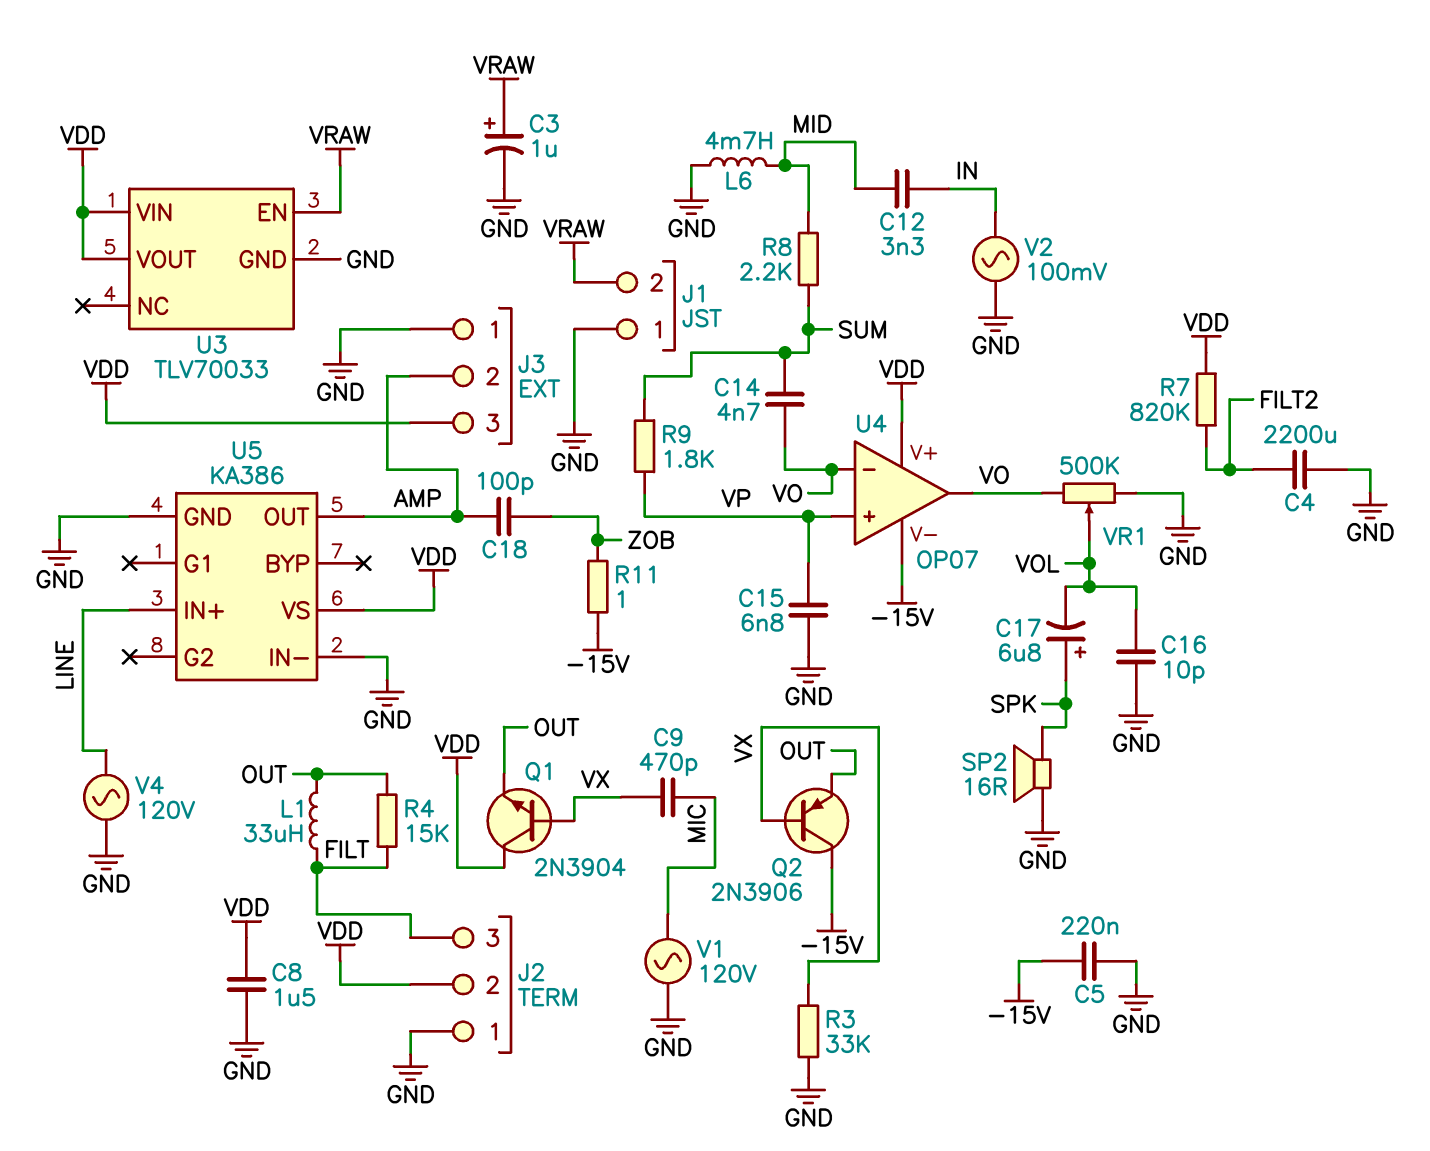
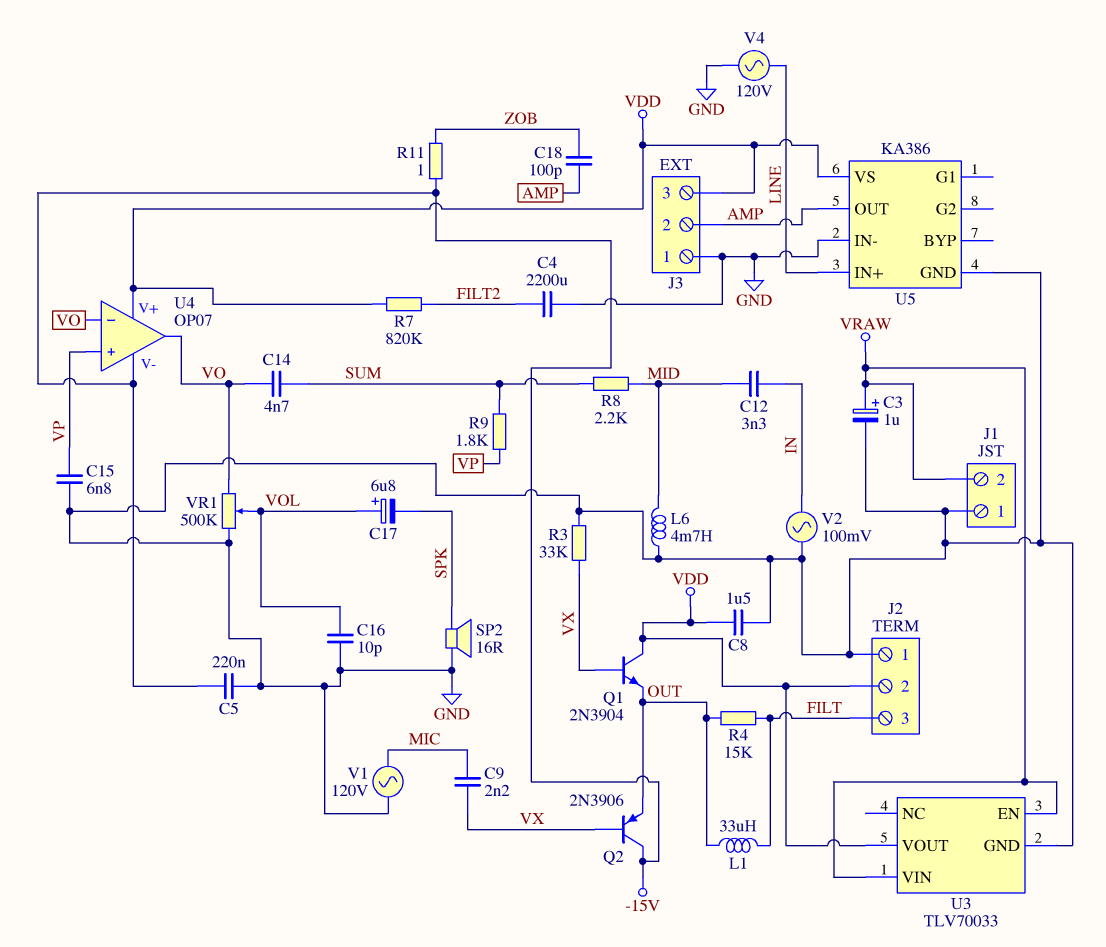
C9: 470pF (MIC, VX) -> 2.2nF (MIC, VX)
C17: 6.8uF (plus SPK, minus VOL) -> 6.8uF (plus VOL, minus SPK)
U3 pin VIN: VDD -> VRAW

